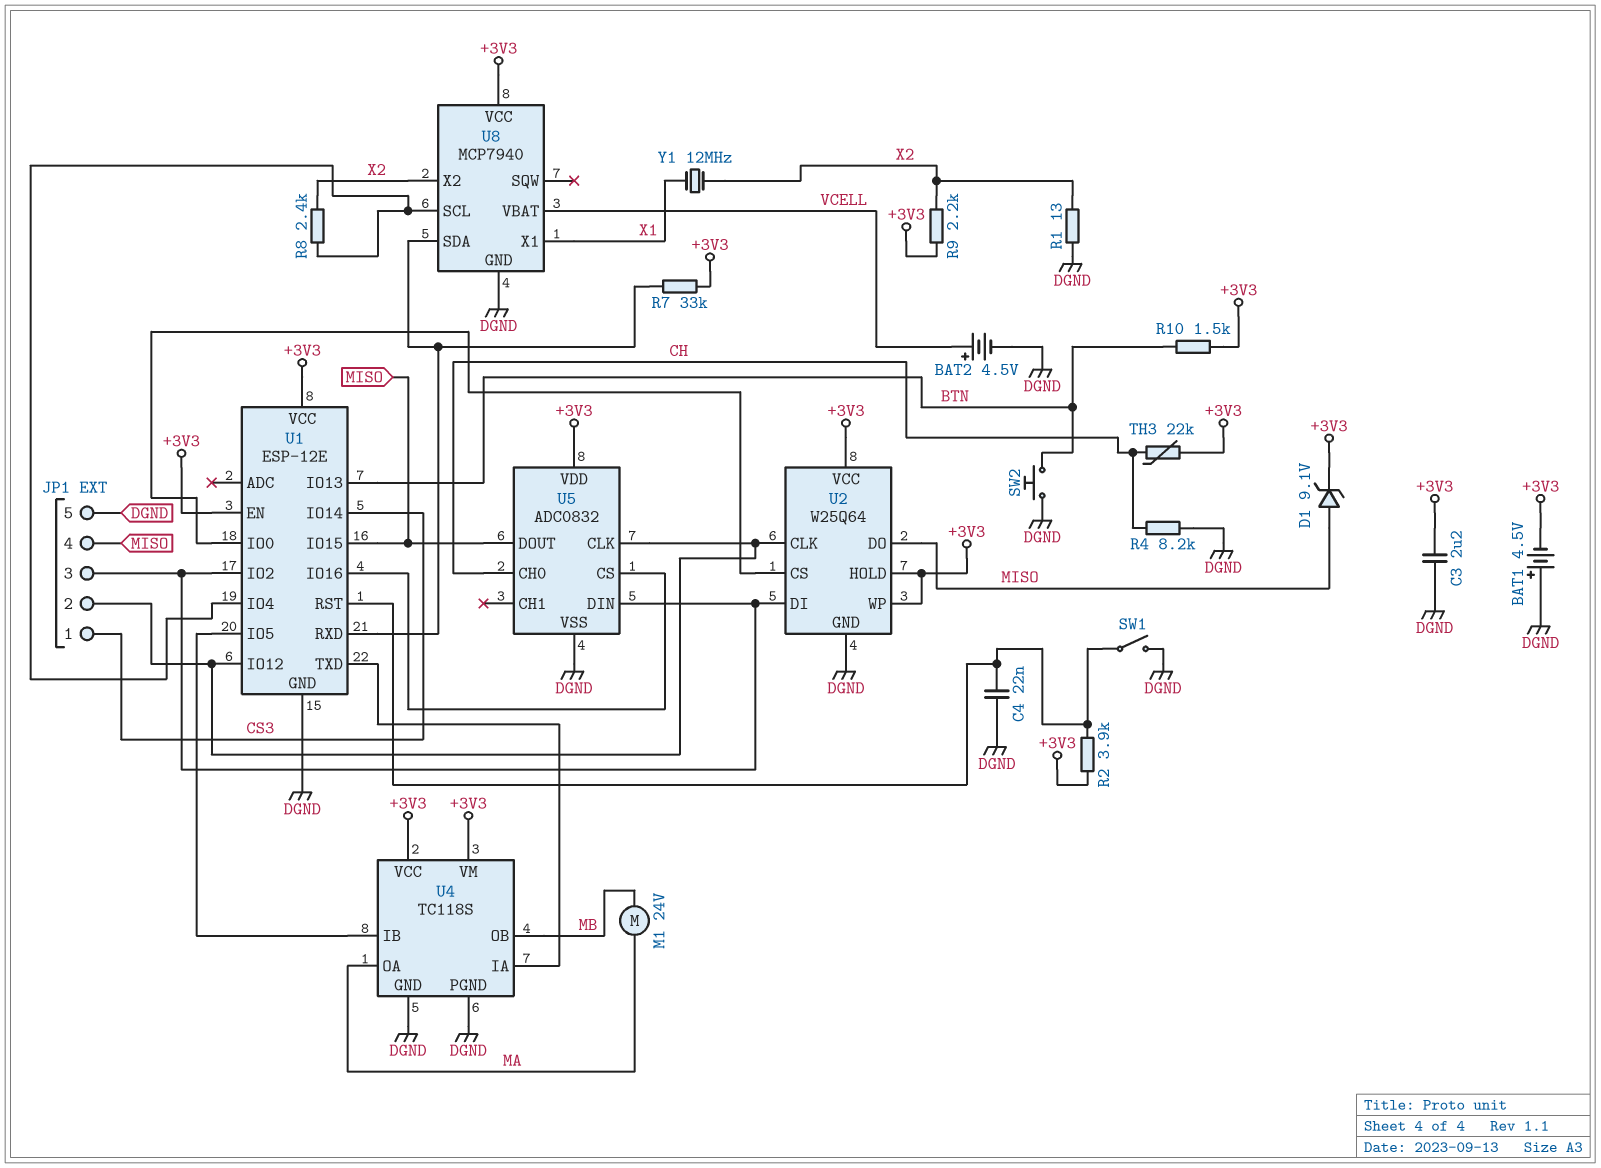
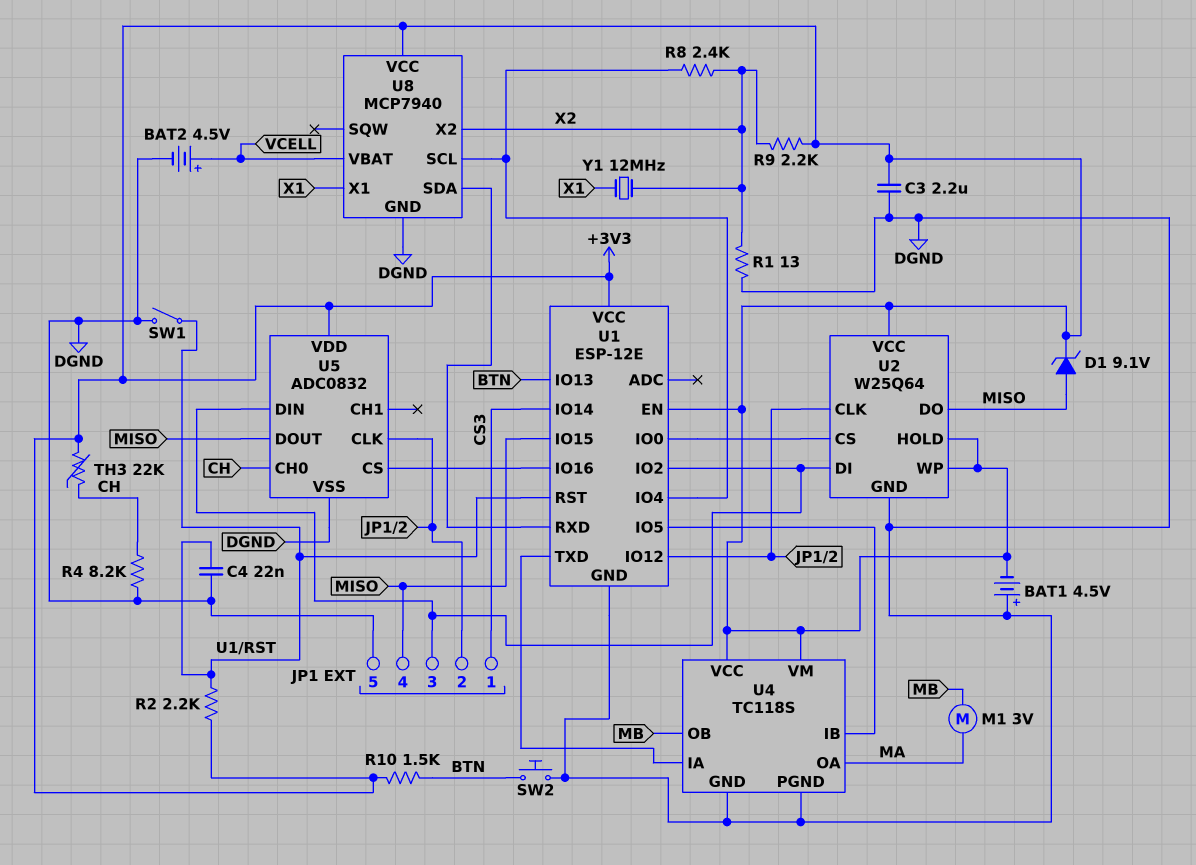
M1: motor 24V (MA, MB) -> motor 3V (MA, MB)
R2: 3.9k (+3V3, U1/RST) -> 2.2k (+3V3, U1/RST)
R7: 33k (+3V3, U1/RXD) -> none

